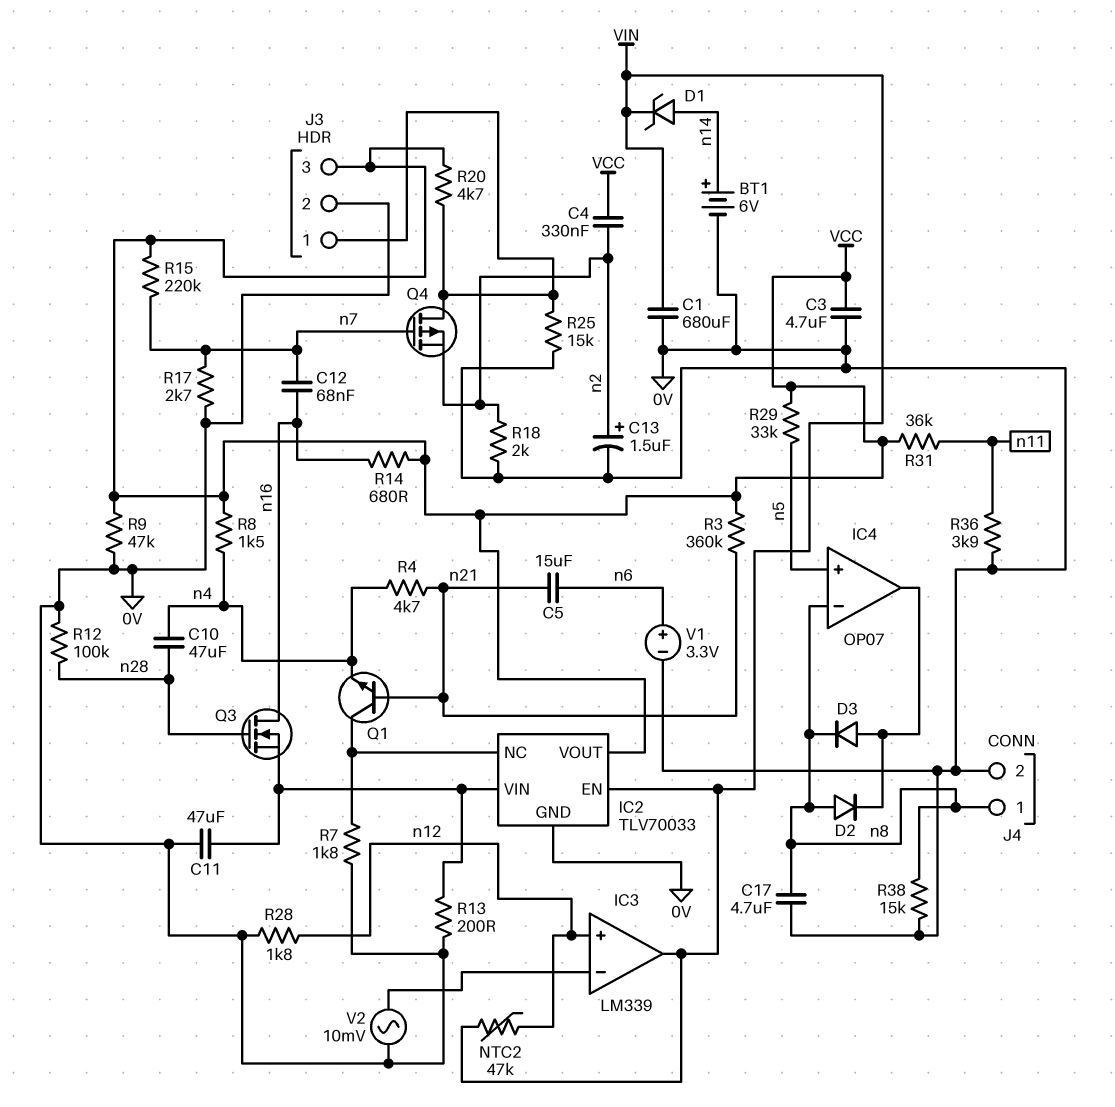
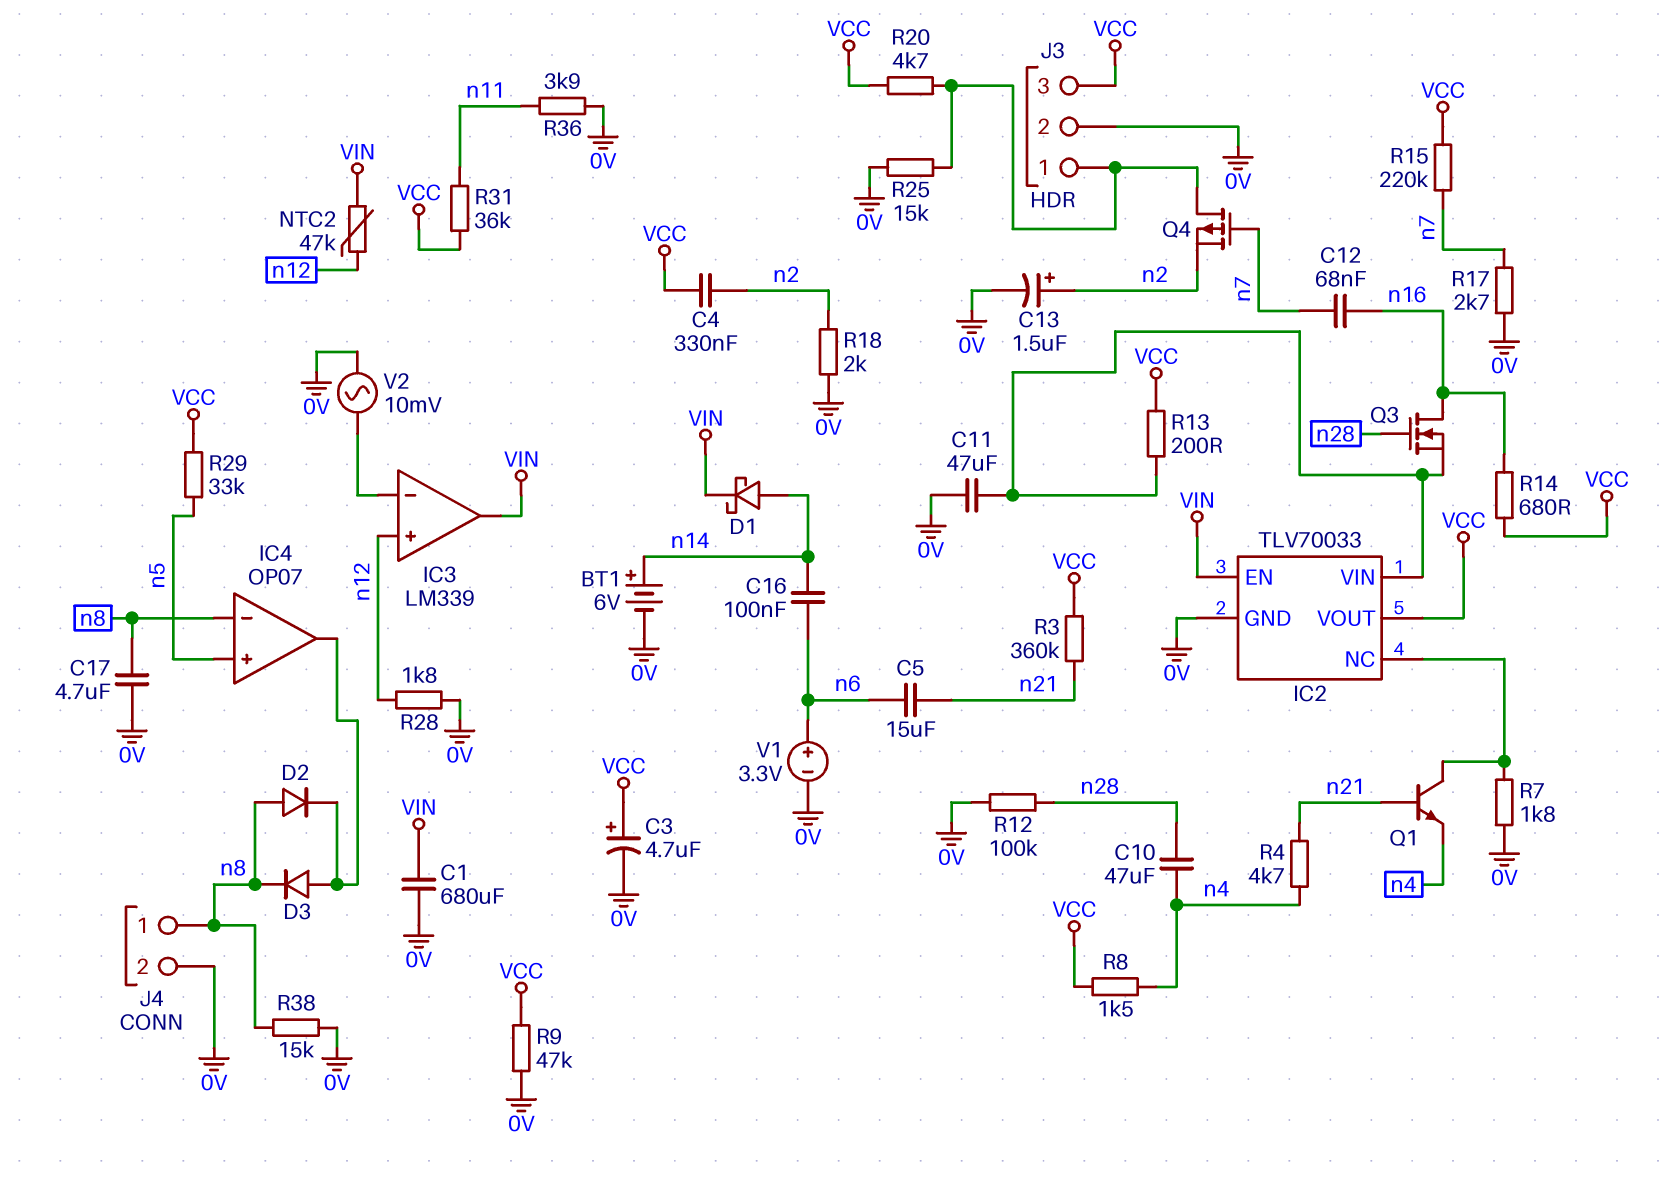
C3: 4.7uF (0V, VCC) -> 4.7uF (plus VCC, minus 0V)
C16: none -> 100nF (n6, n14)
D1: zener (A n14, K VIN) -> schottky (A n14, K VIN)
R13: 200 (0V, IC2/VIN) -> 200 (IC2/VIN, VCC)

